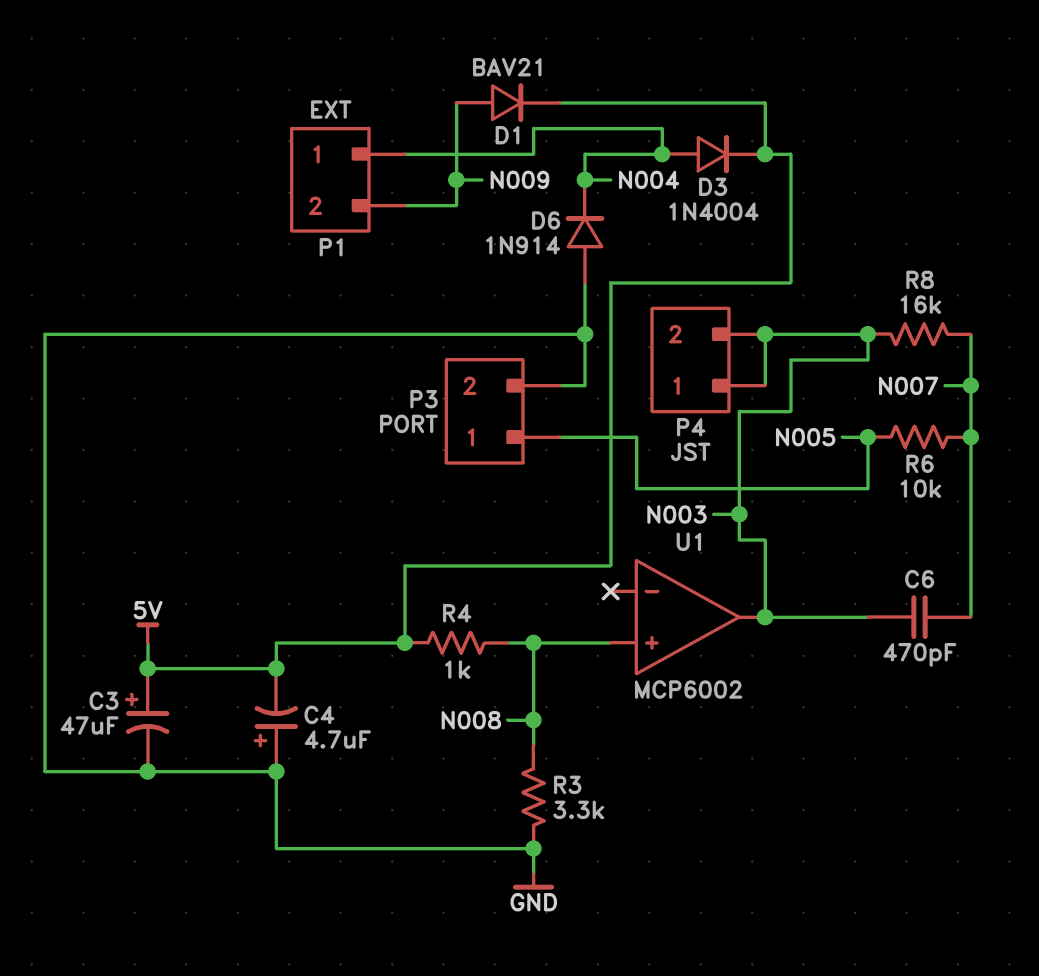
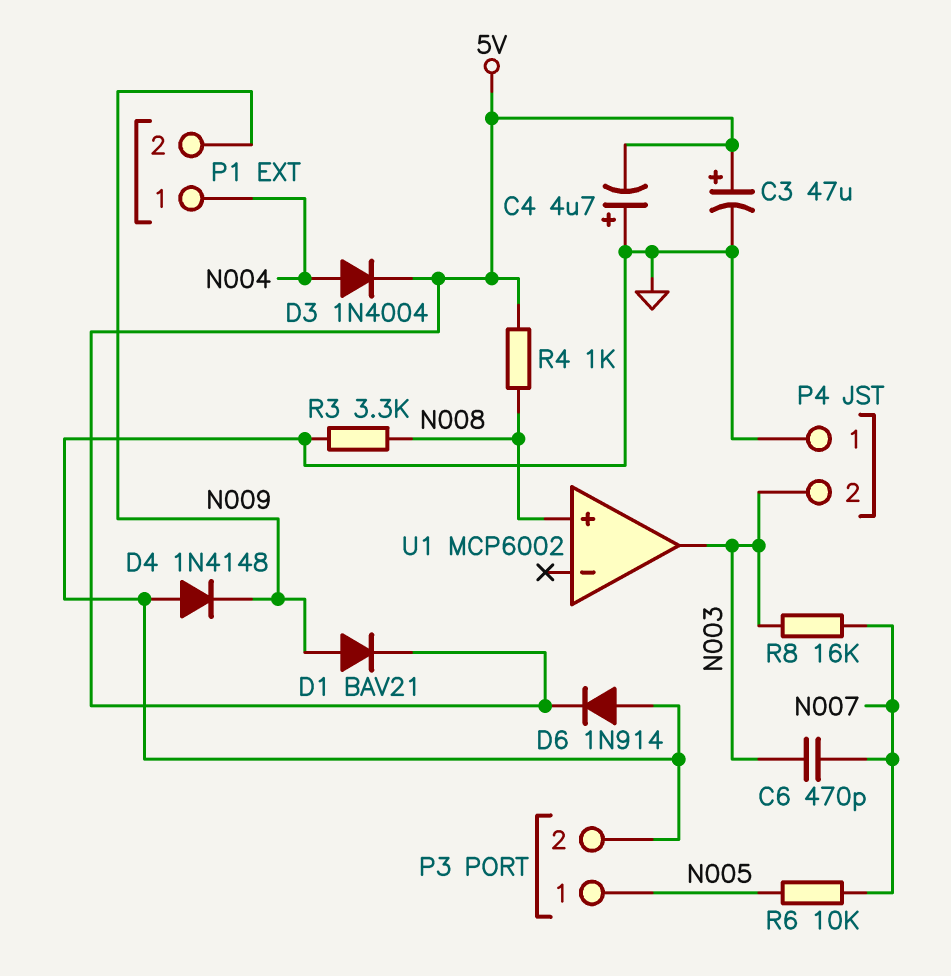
D4: none -> diode 1N4148 (A GND, K N009)
D6: diode 1N914 (A GND, K N004) -> diode 1N914 (A GND, K 5V)
P4 pin 1: N003 -> GND

